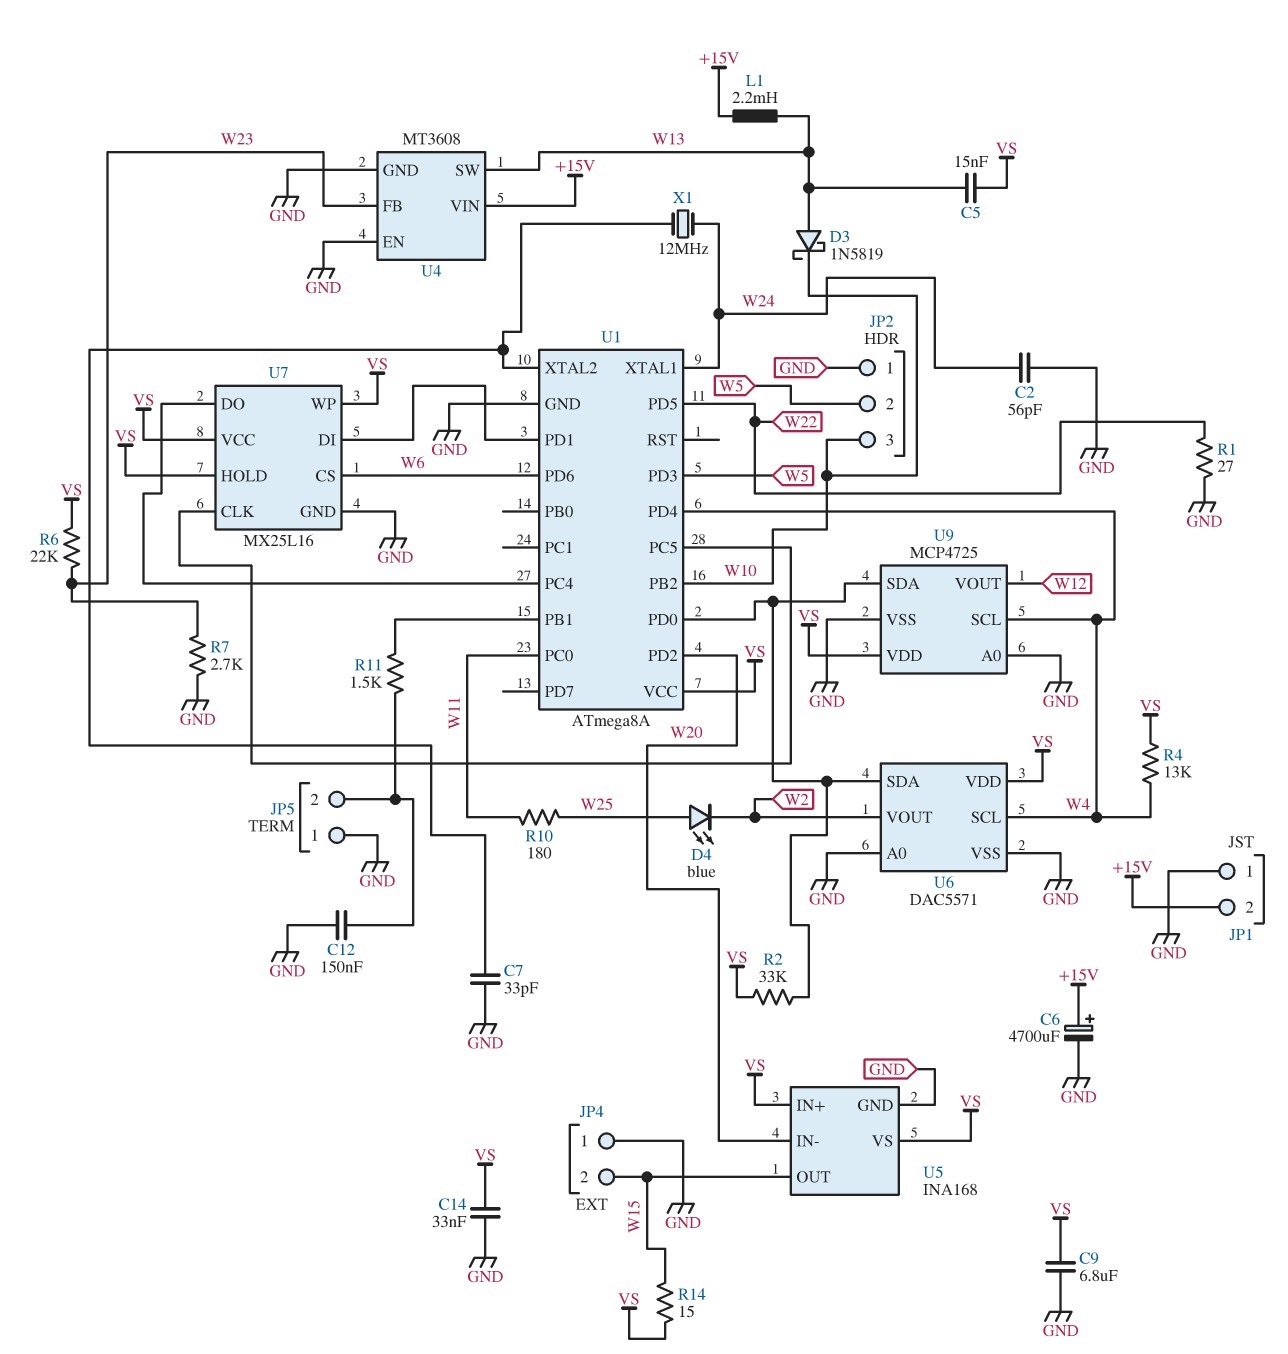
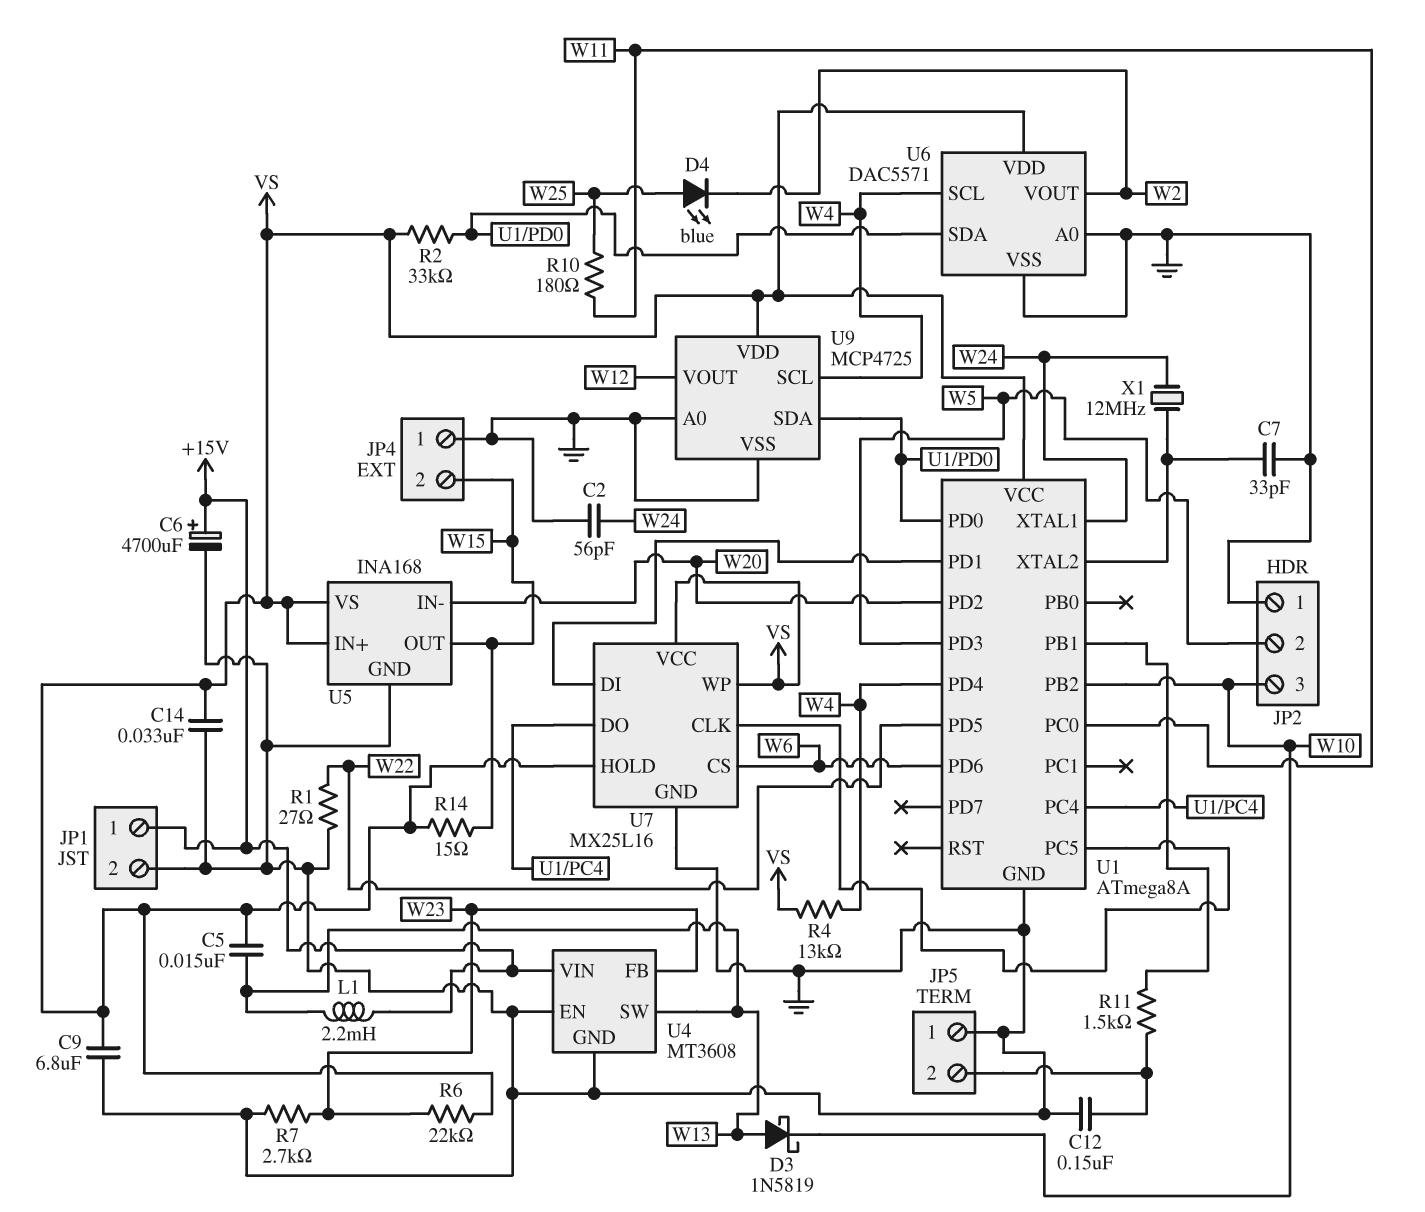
JP1 pin 1: GND -> +15V
JP1 pin 2: +15V -> GND

